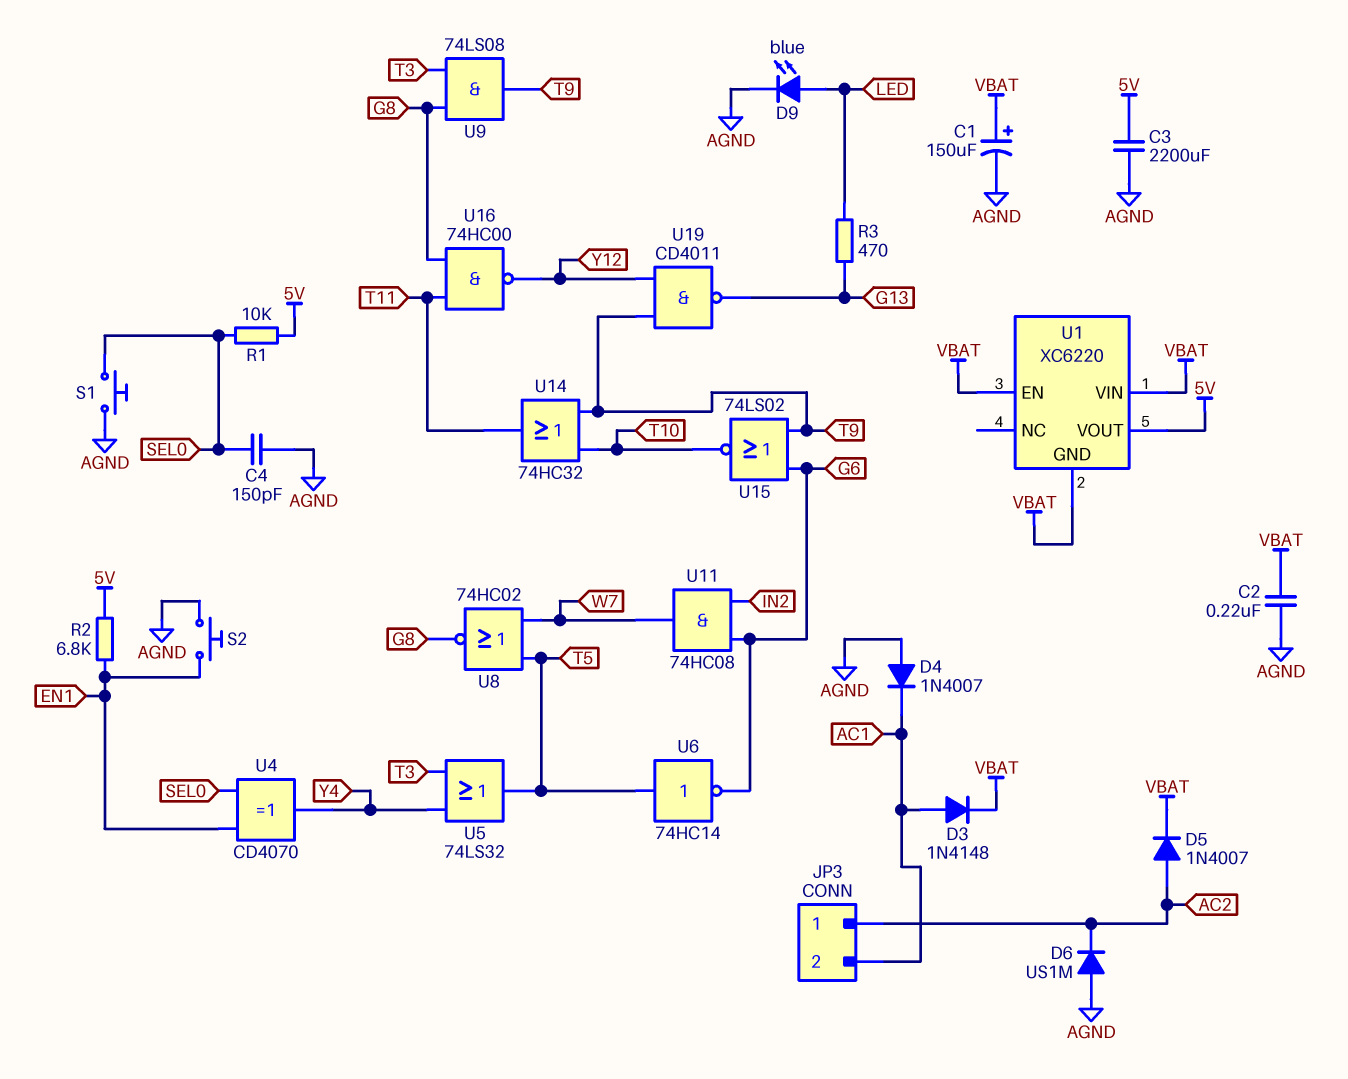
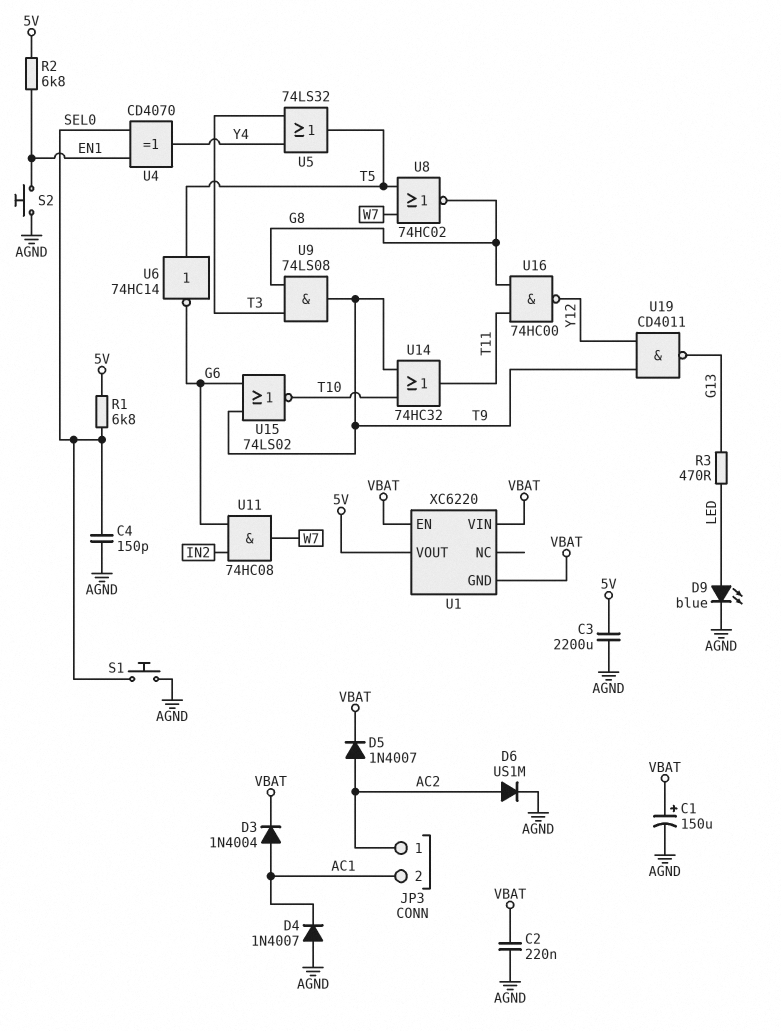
D3: diode 1N4148 (A AC1, K VBAT) -> diode 1N4004 (A AC1, K VBAT)
D6: diode US1M (A AGND, K AC2) -> diode US1M (A AC2, K AGND)
R1: 10k (5V, SEL0) -> 6.8k (5V, SEL0)

